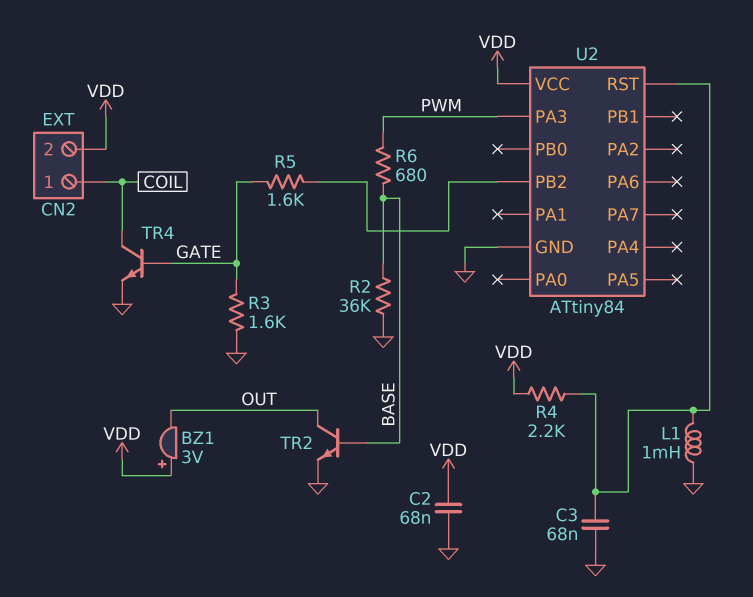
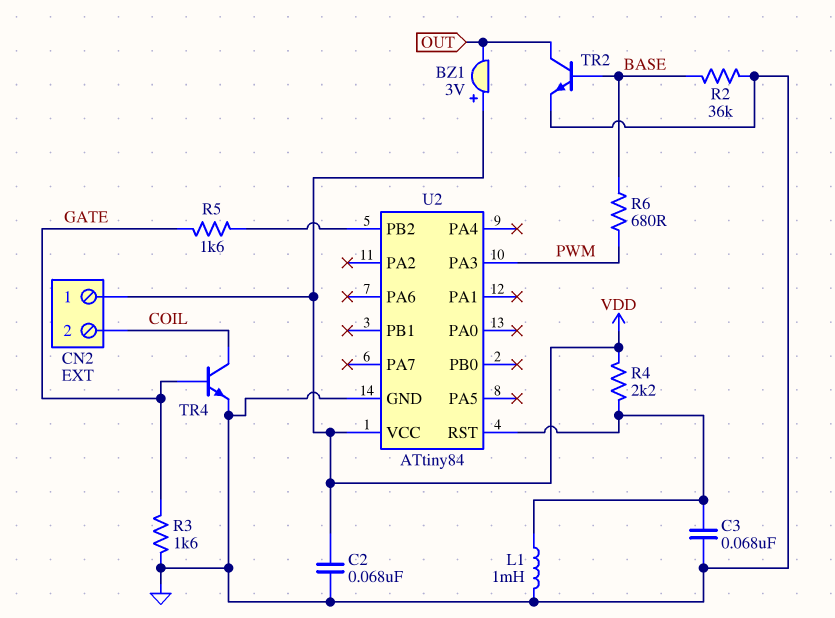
CN2 pin 1: COIL -> VDD
CN2 pin 2: VDD -> COIL

